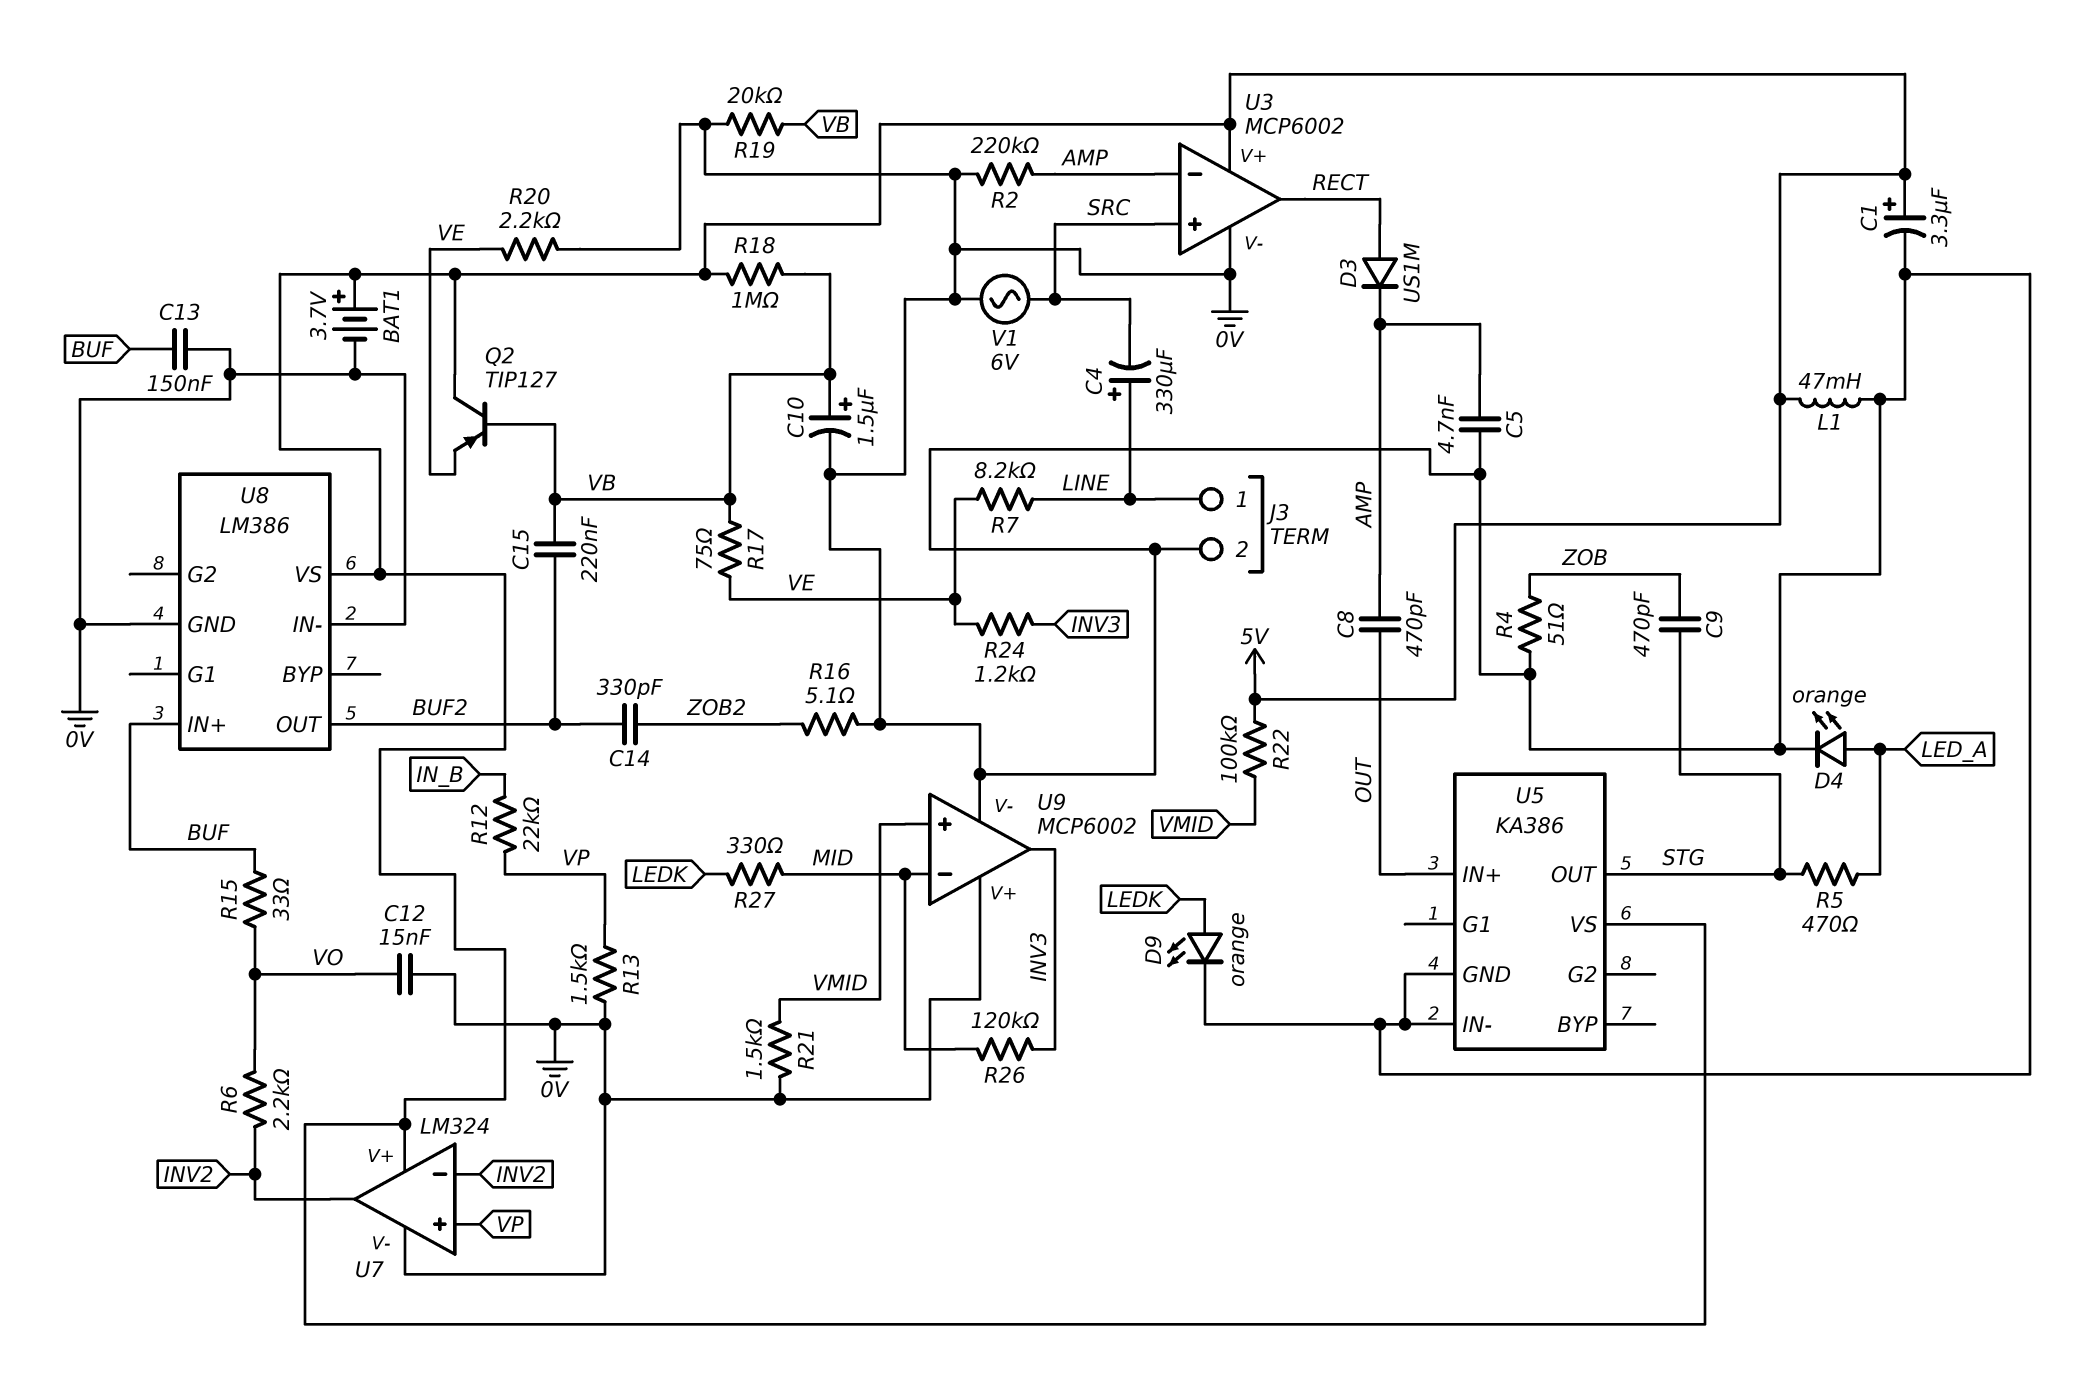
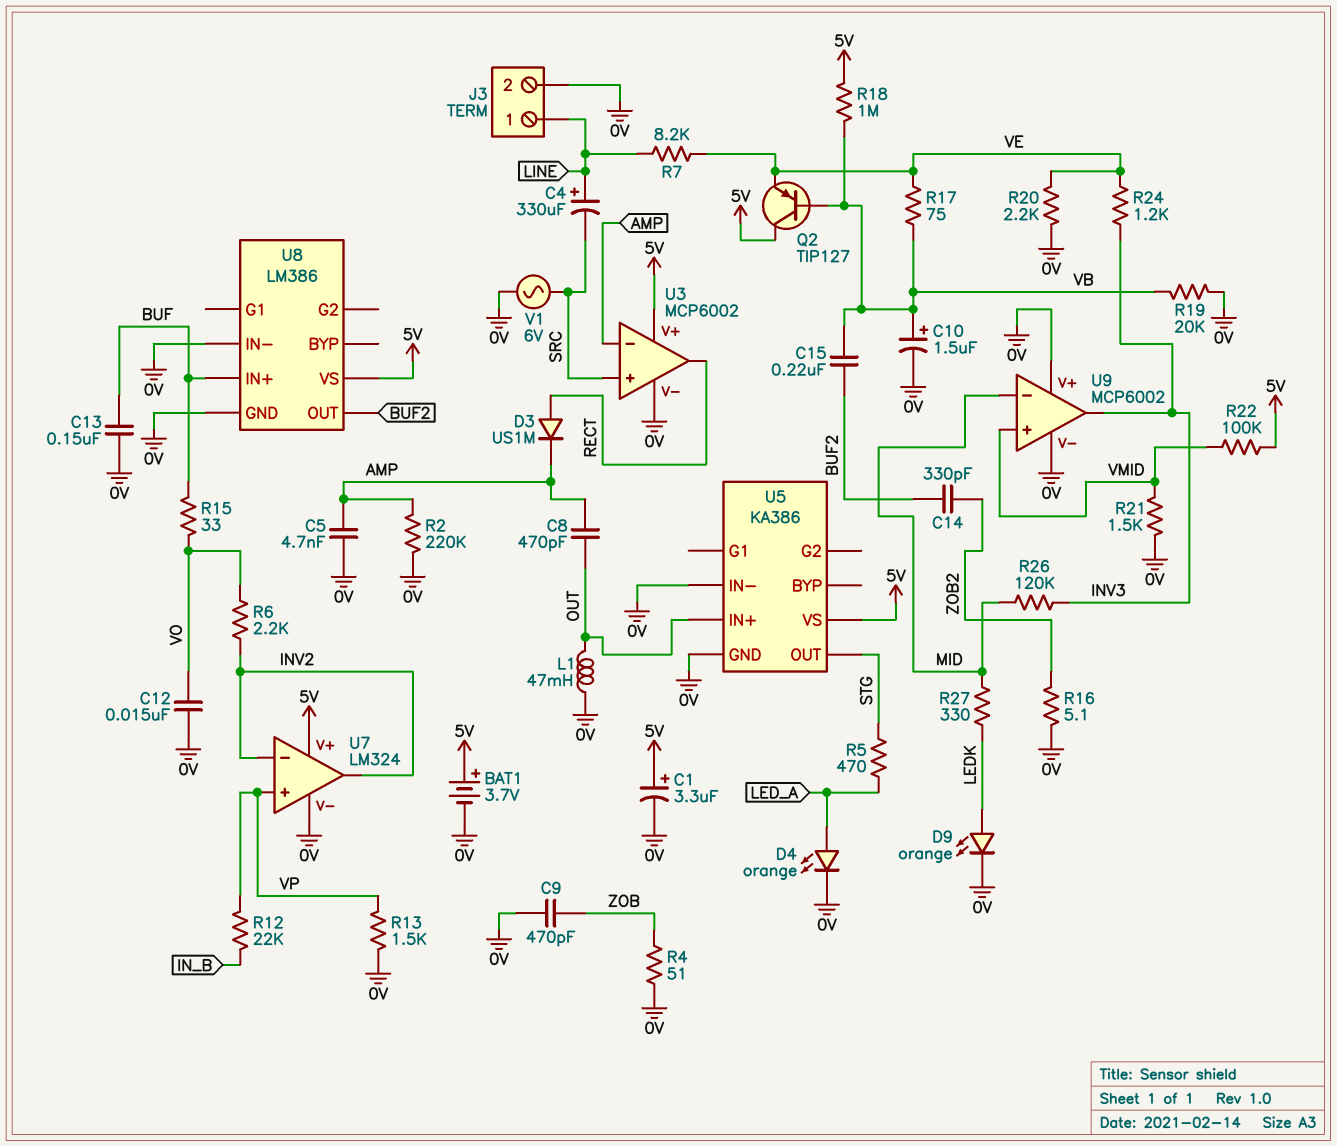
C9: 470pF (STG, ZOB) -> 470pF (0V, ZOB)
L1: 47mH (0V, 5V) -> 47mH (0V, OUT)

